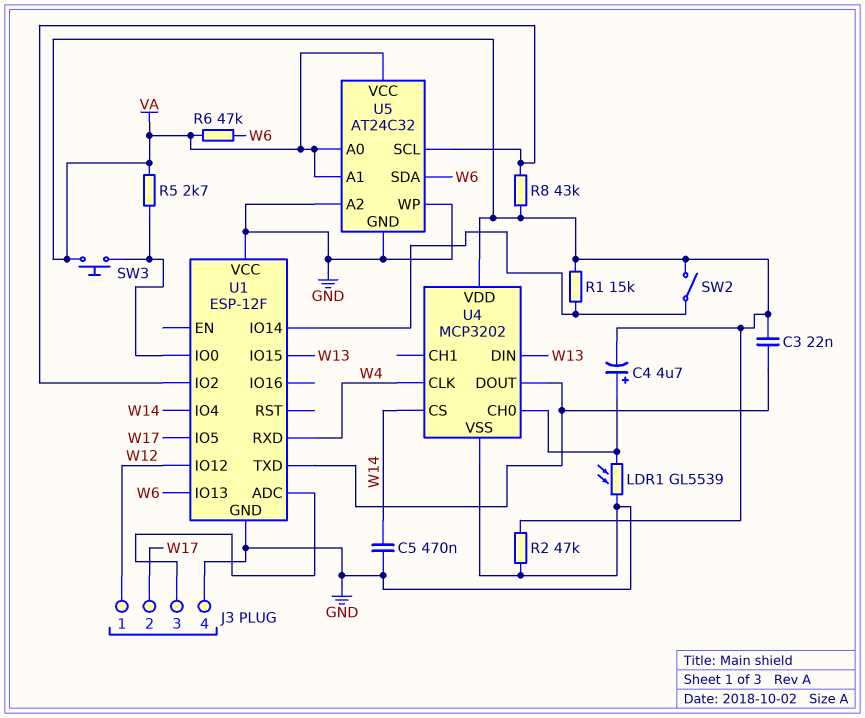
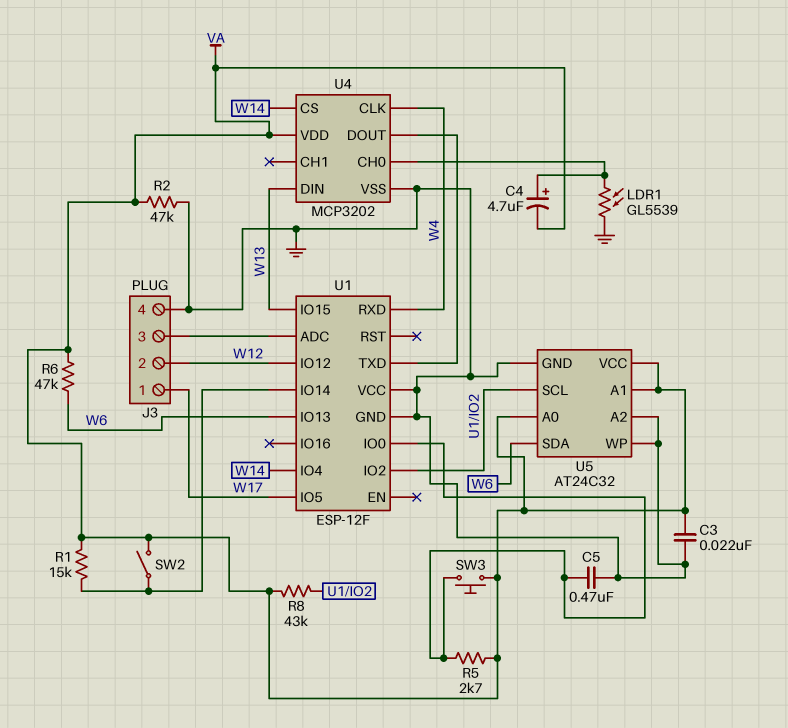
C3: 22nF (U1/TXD, VA) -> 22nF (GND, VA)
C5: 470nF (GND, W14) -> 470nF (GND, U1/IO0)
J3 pin 1: W12 -> W17
J3 pin 2: W17 -> W12

